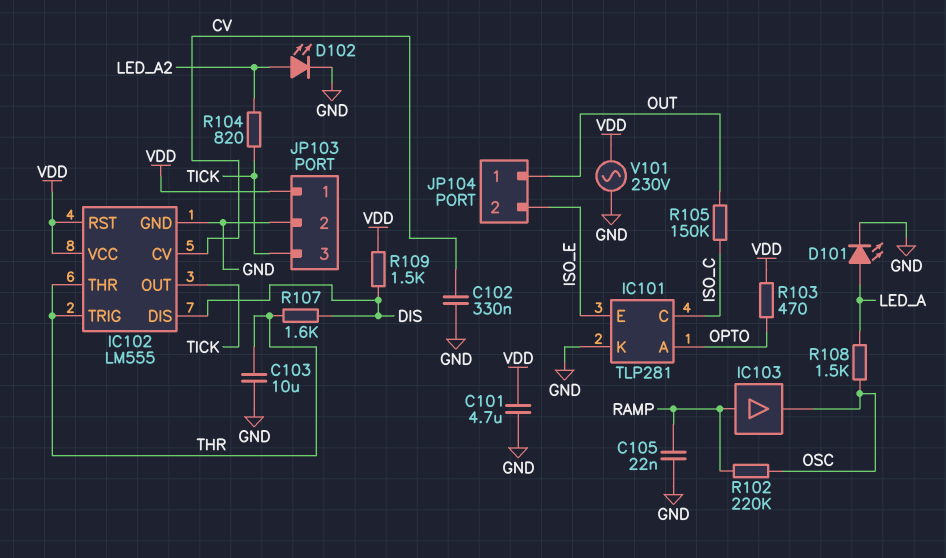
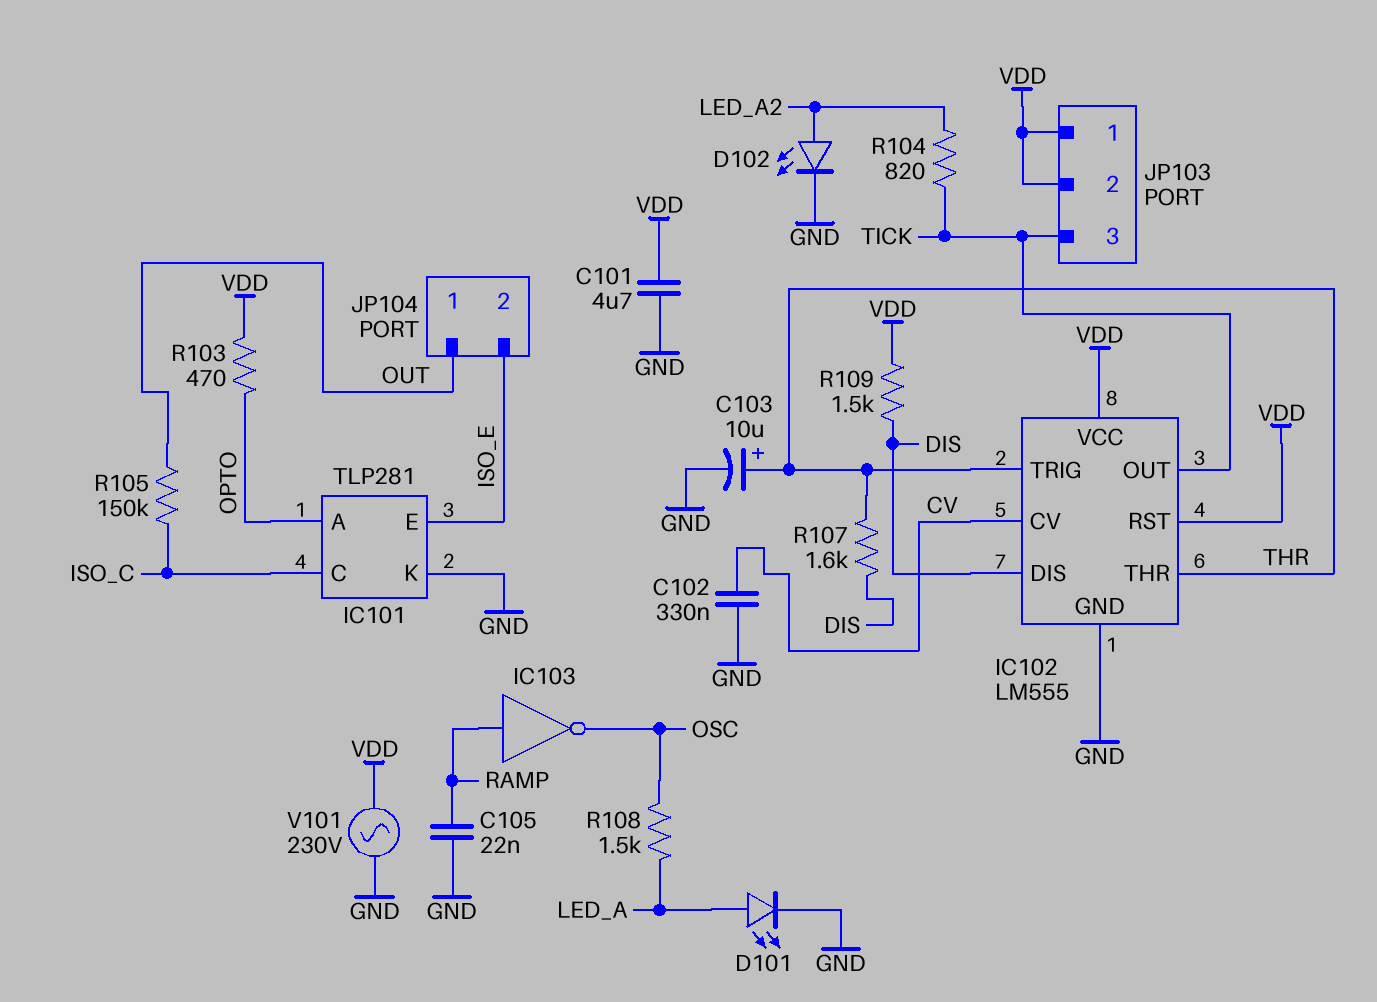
C103: 10uF (GND, THR) -> 10uF (plus THR, minus GND)
IC103: buffer (in RAMP, out OSC) -> NOT (in RAMP, out OSC)
JP103 pin 2: GND -> VDD
R102: 220k (OSC, RAMP) -> none

